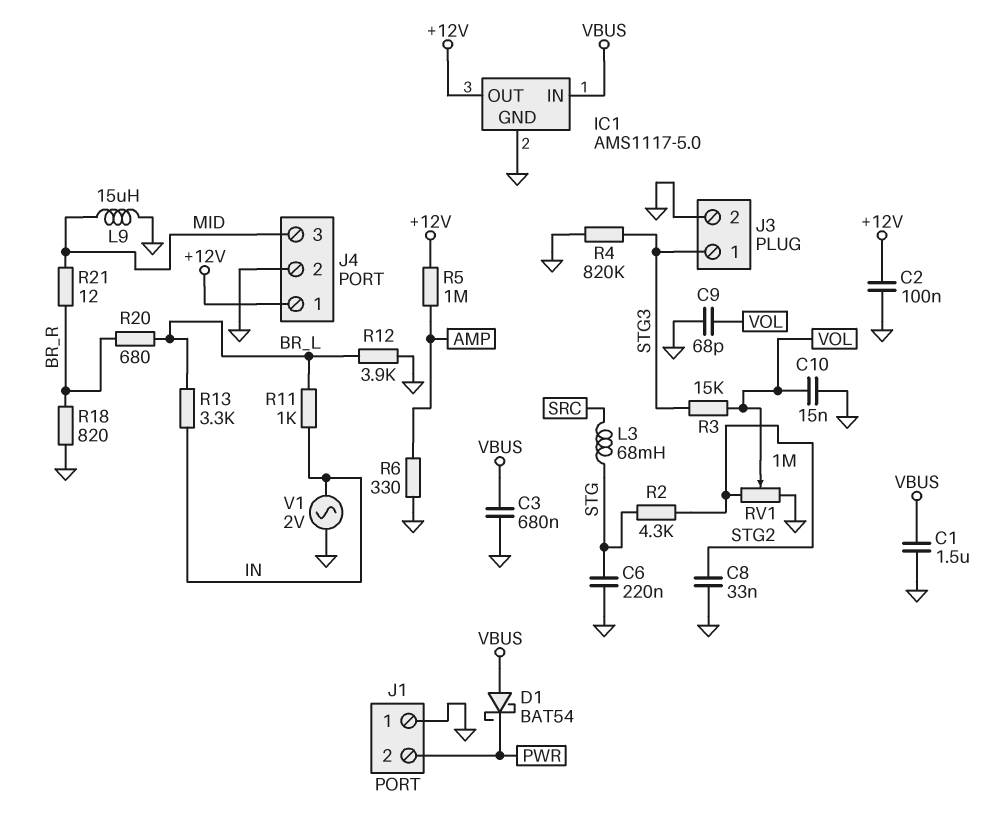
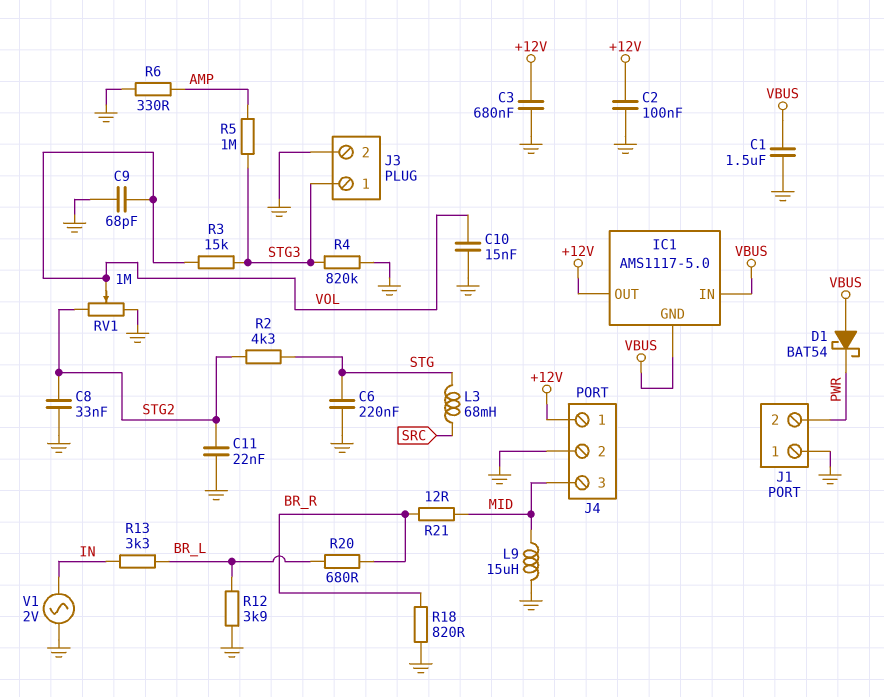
C3: 680nF (GND, VBUS) -> 680nF (+12V, GND)
C11: none -> 22nF (GND, STG2)
IC1 pin GND: GND -> VBUS
R5: 1M (+12V, AMP) -> 1M (AMP, STG3)
R11: 1k (BR_L, IN) -> none

